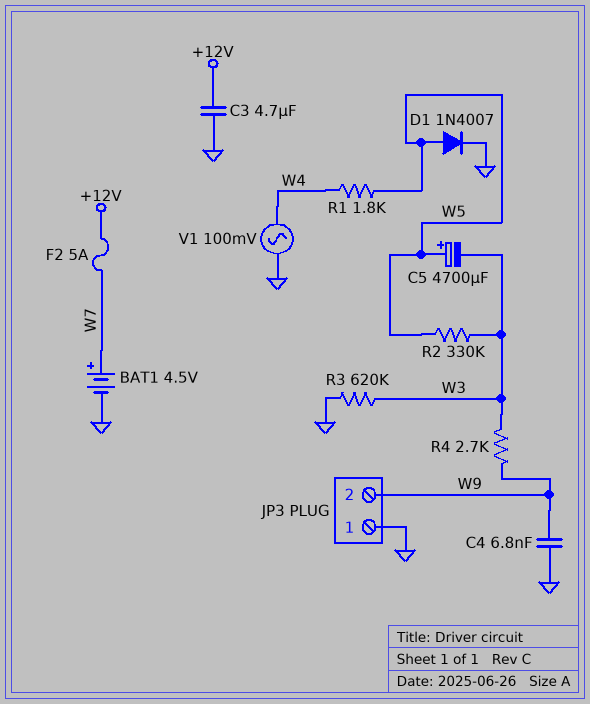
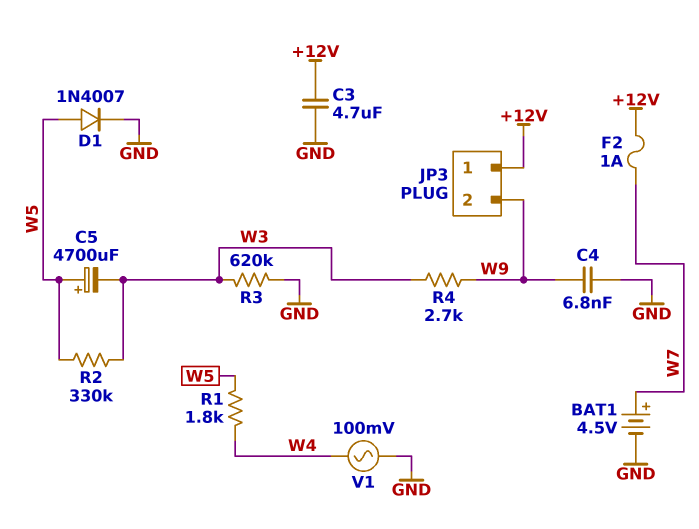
F2: 5A (+12V, W7) -> 1A (+12V, W7)
JP3 pin 1: GND -> +12V

